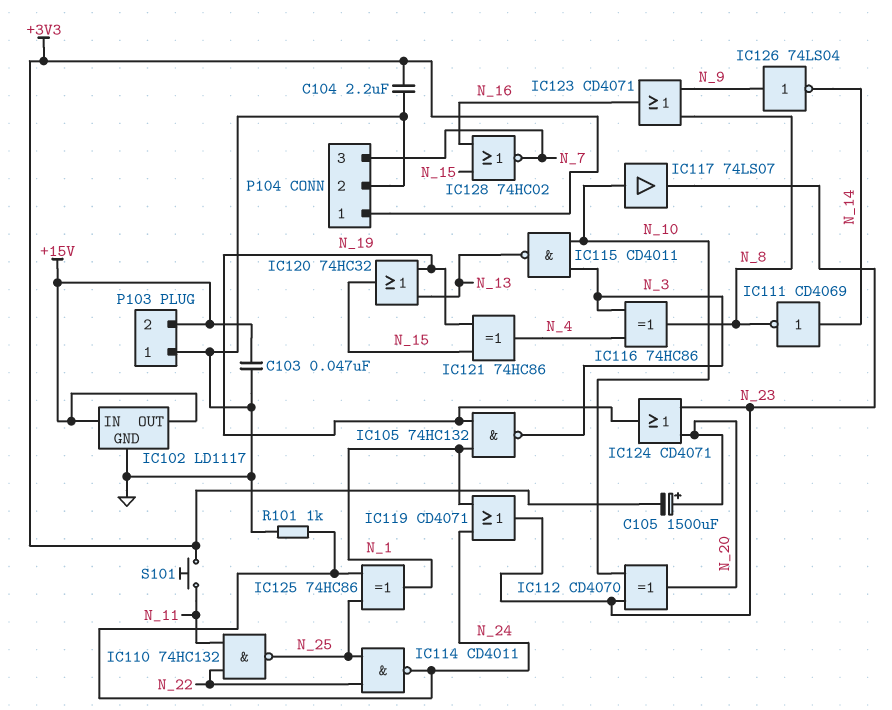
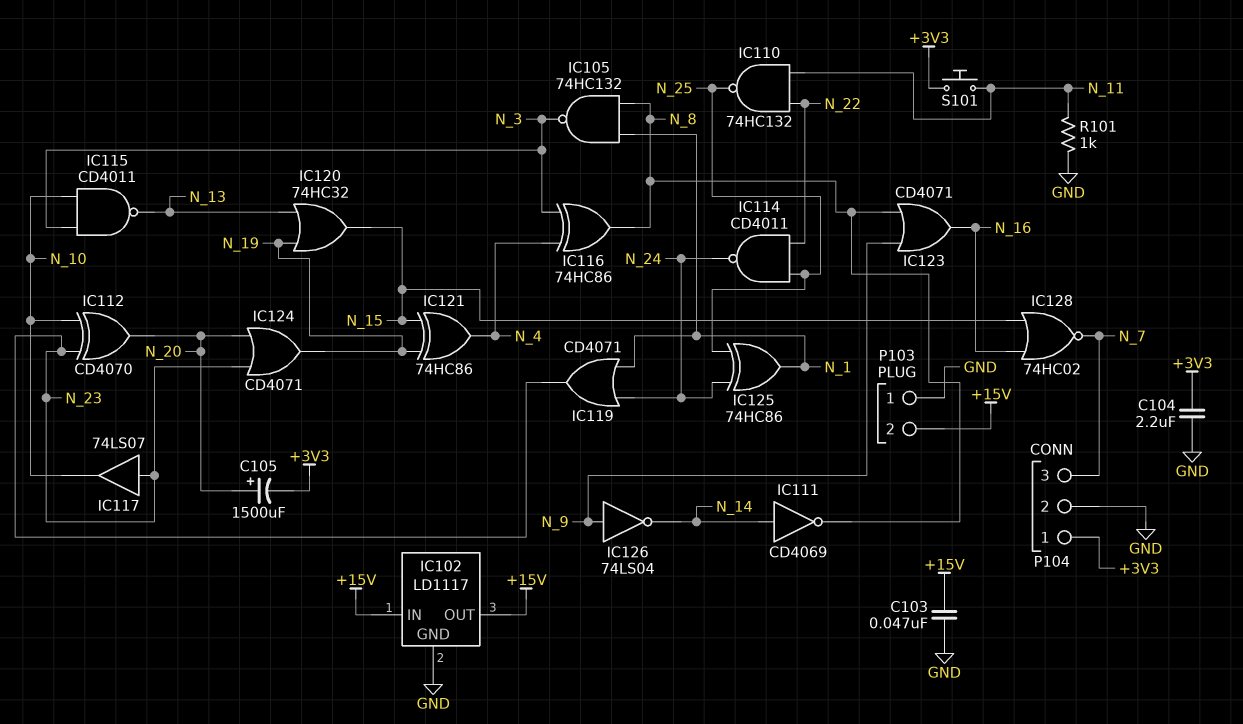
IC105: NAND 74HC132 (in N_1, in N_19, out N_3) -> NAND 74HC132 (in N_1, in N_8, out N_3)
IC117: buffer 74LS07 (in N_10, out N_23) -> buffer 74LS07 (in N_23, out N_10)
R101: 1k (GND, N_24) -> 1k (GND, N_11)

